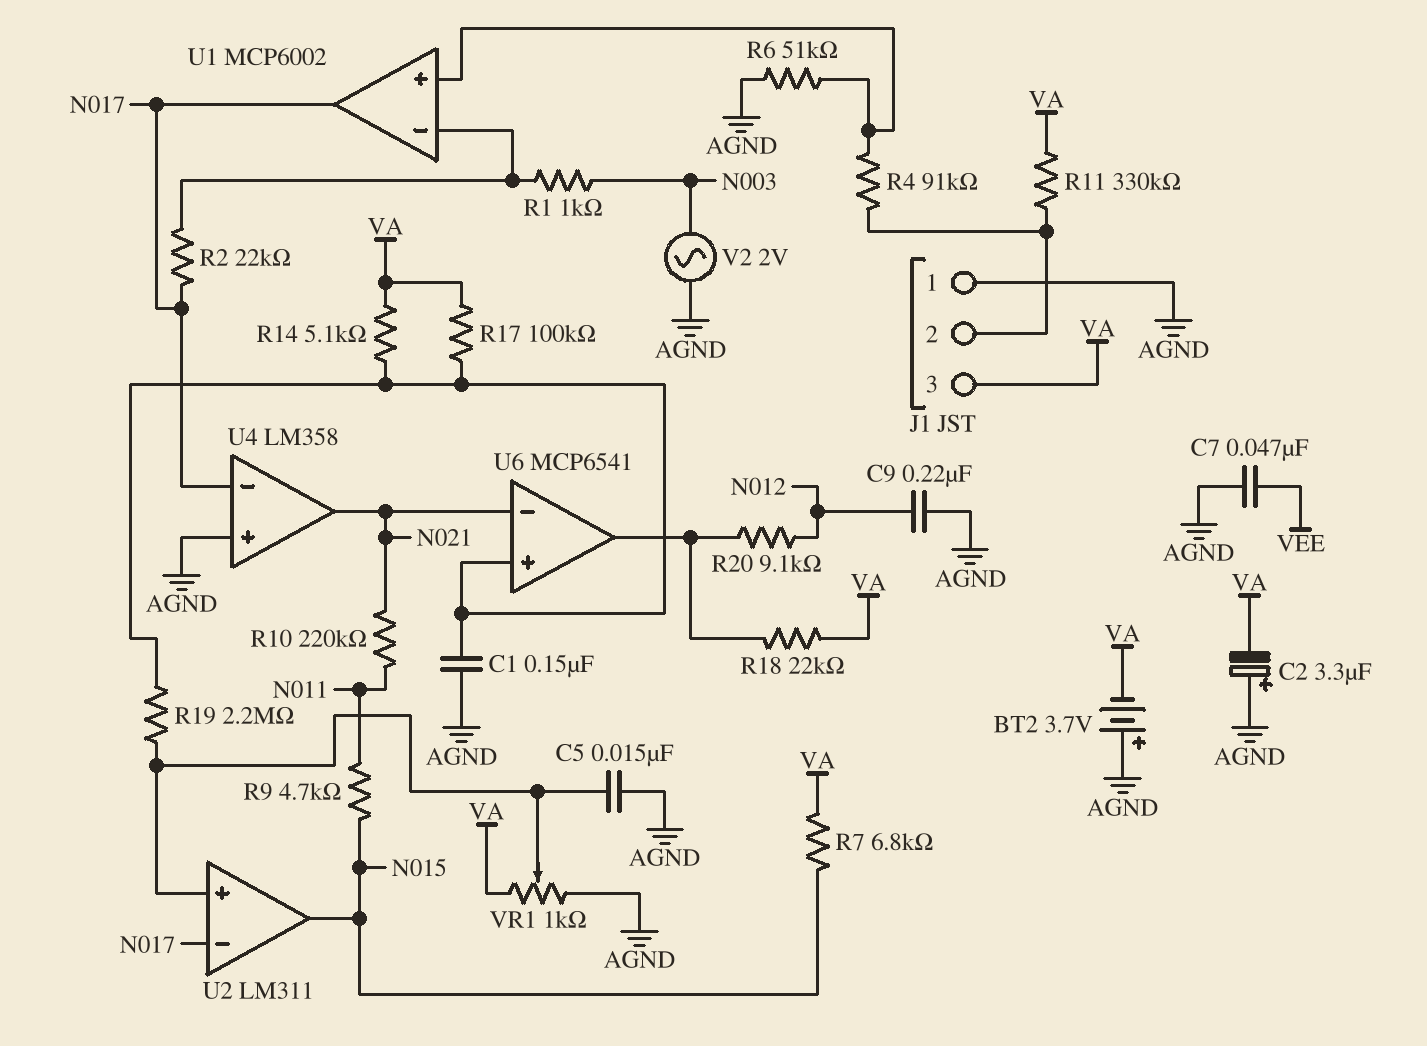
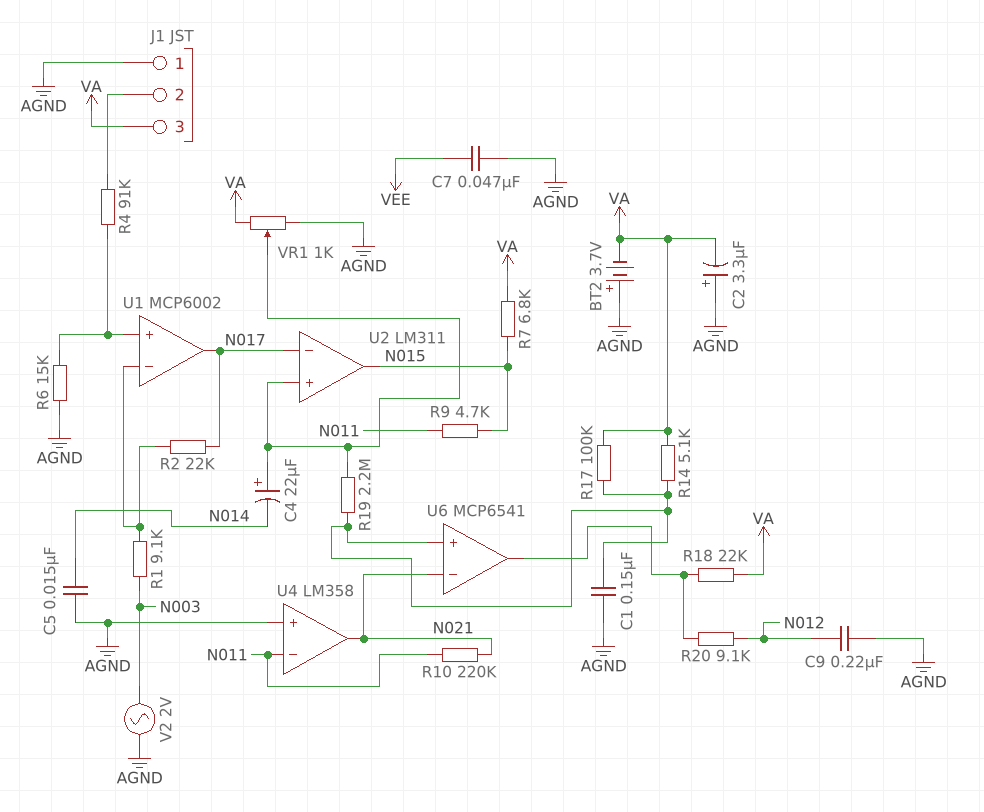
C4: none -> 22uF (plus U2/in+, minus N014)
C5: 15nF (AGND, U2/in+) -> 15nF (AGND, N014)
R1: 1k (N003, U1/in-) -> 9.1k (N003, U1/in-)
R6: 51k (AGND, U1/in+) -> 15k (AGND, U1/in+)
R11: 330k (J1/2, VA) -> none
U4 pin in-: N017 -> N011

